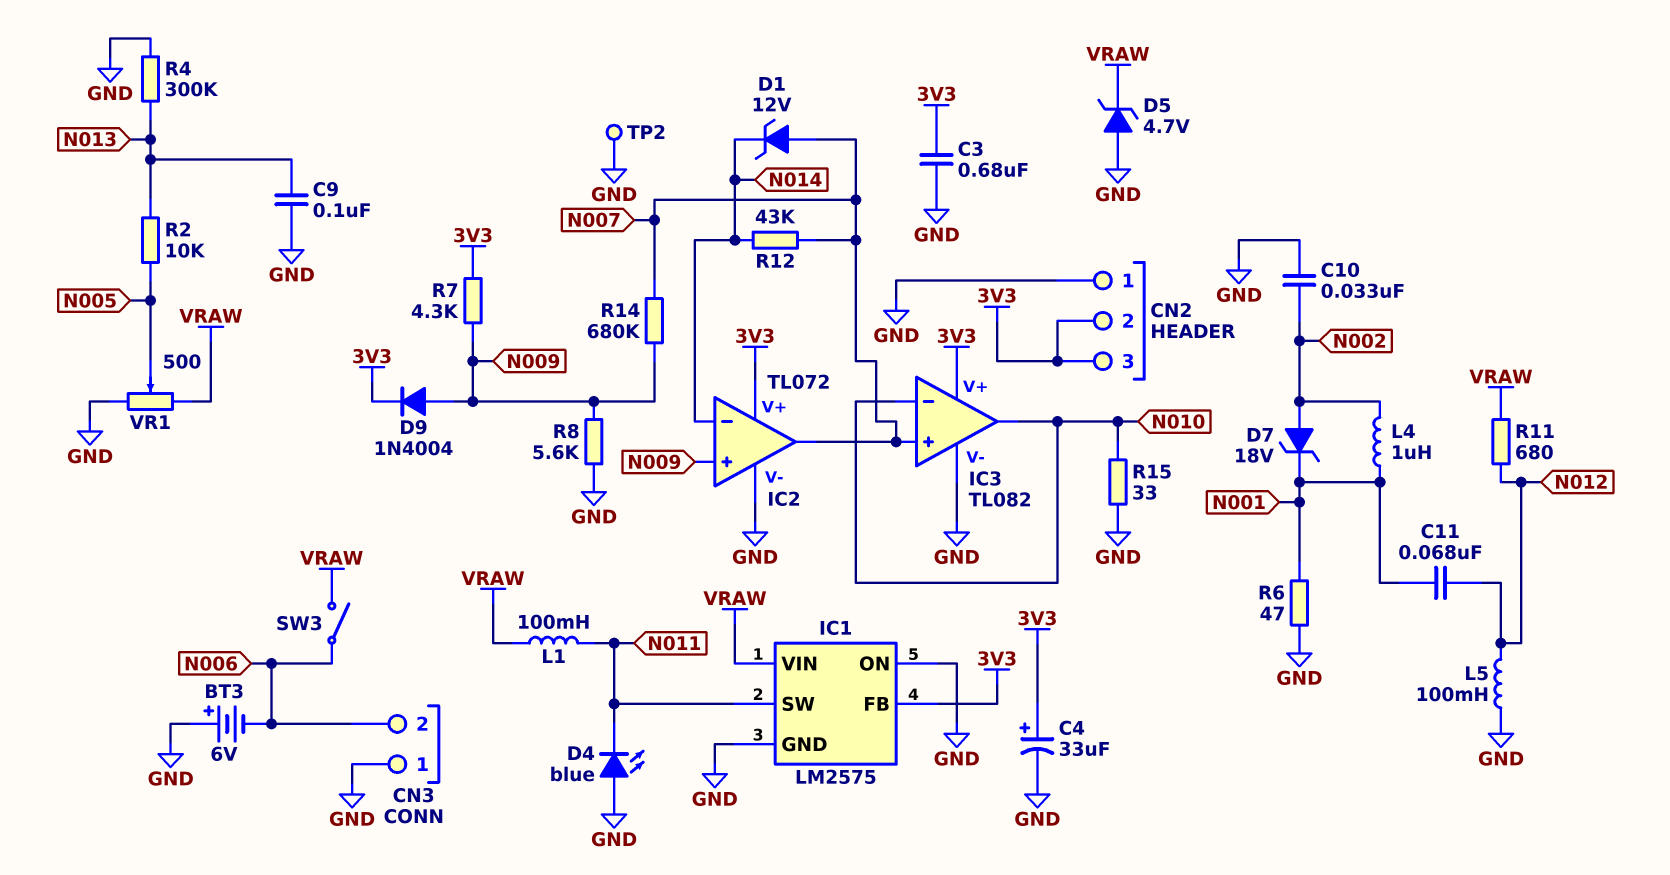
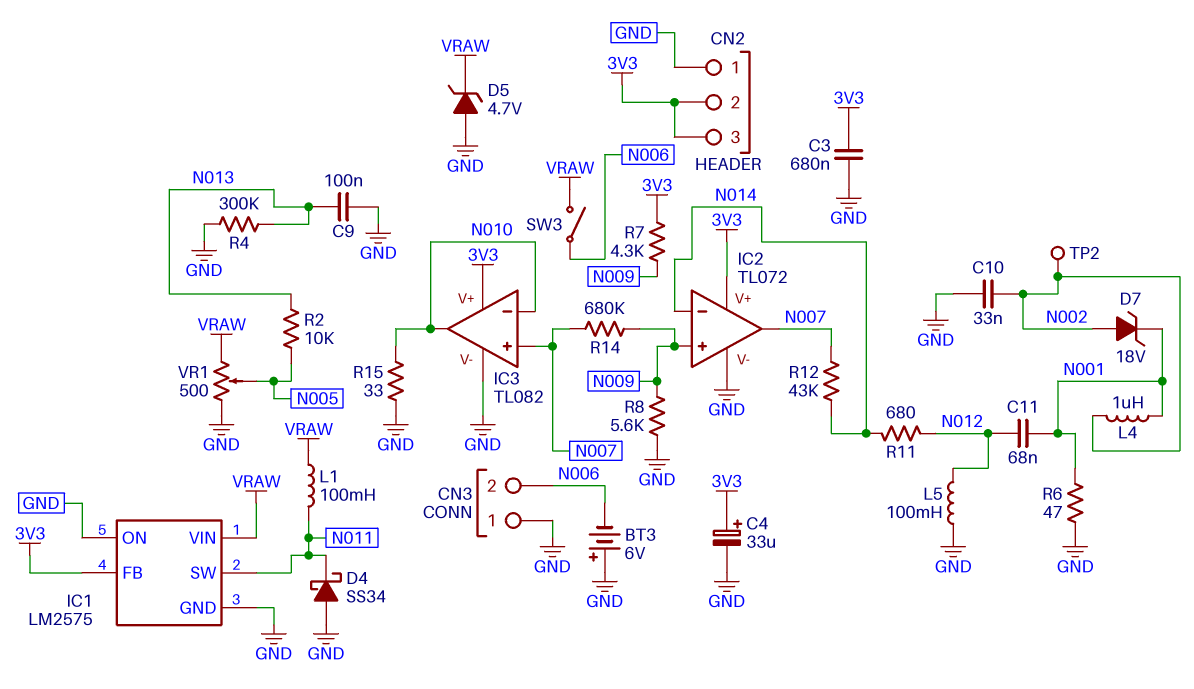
D1: zener 12V (A N007, K N014) -> none
D4: LED blue (A GND, K N011) -> schottky SS34 (A GND, K N011)
D9: diode 1N4004 (A N009, K 3V3) -> none
R11: 680 (N012, VRAW) -> 680 (N012, N014)
TP2: test point (GND) -> test point (N002)

